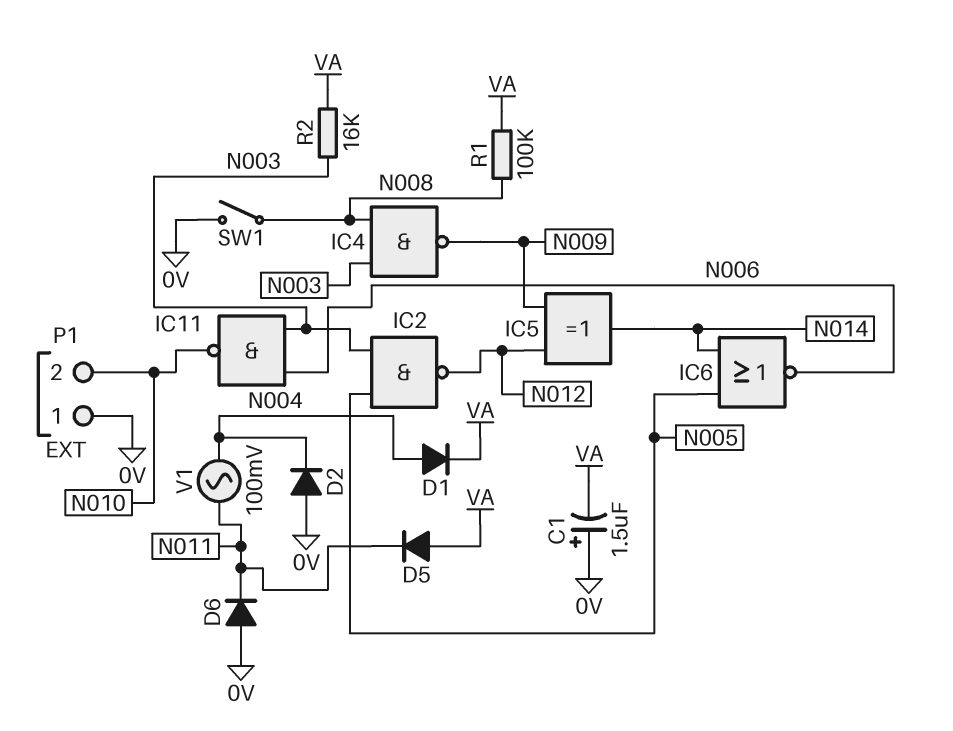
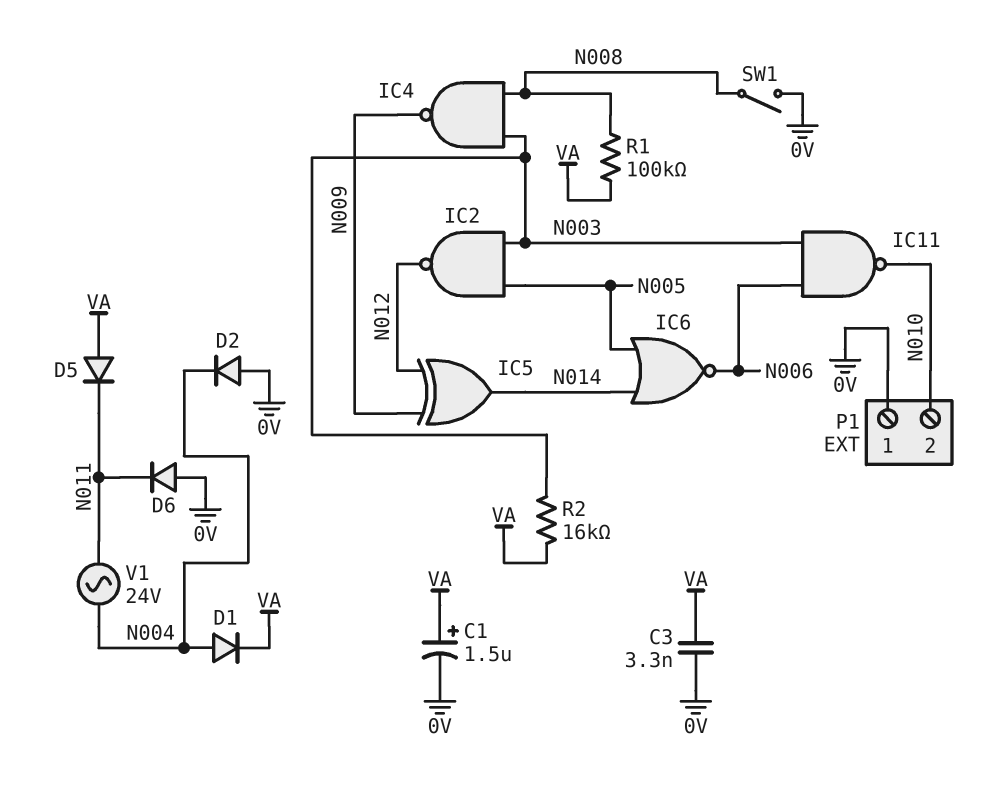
C1: 1.5uF (plus 0V, minus VA) -> 1.5uF (plus VA, minus 0V)
C3: none -> 3.3nF (0V, VA)
V1: AC 100mV (N004, N011) -> AC 24V (N004, N011)

